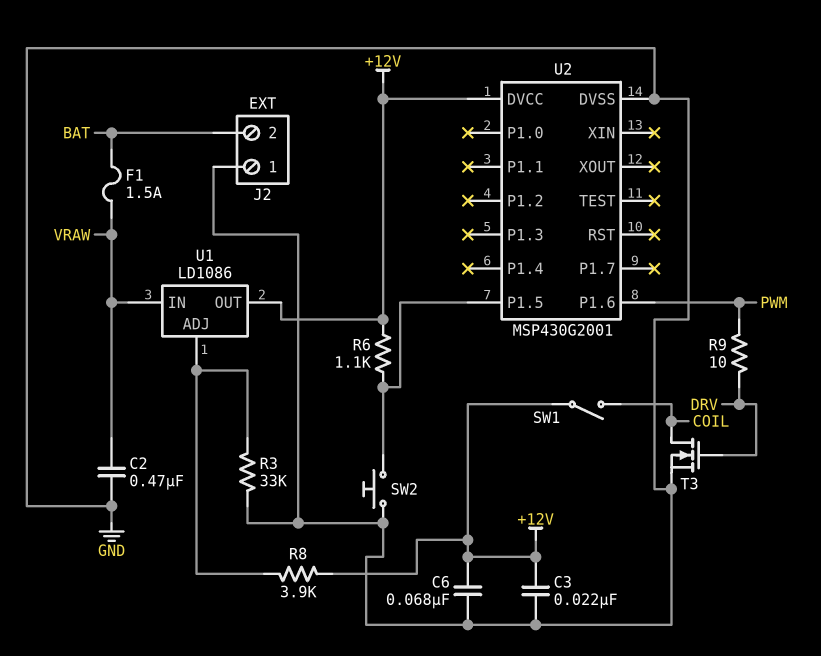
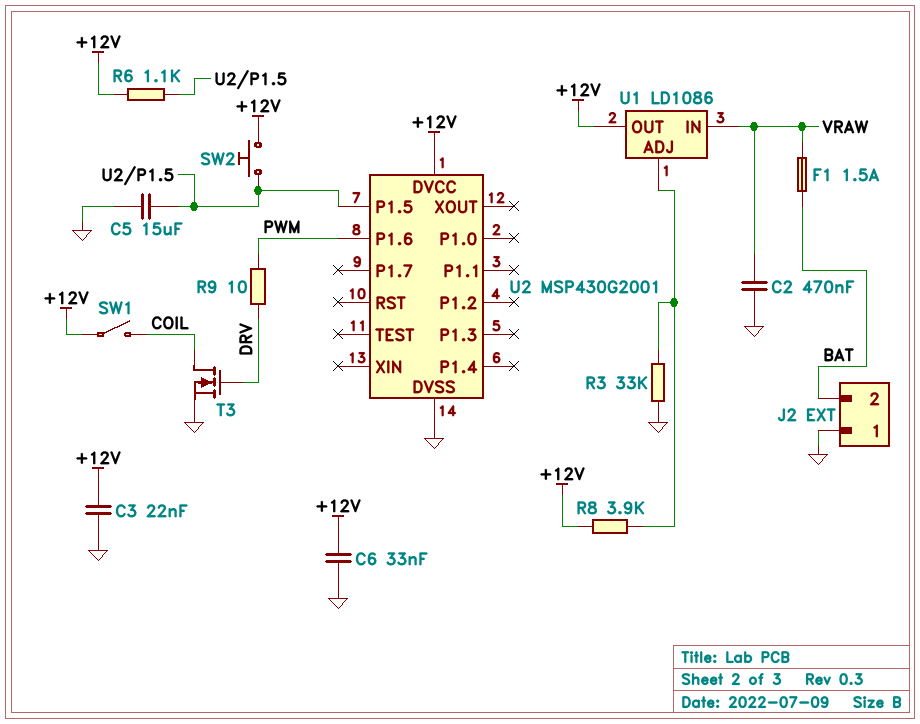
C5: none -> 15uF (GND, U2/P1.5)
C6: 68nF (+12V, GND) -> 33nF (+12V, GND)
SW2: button (GND, U2/P1.5) -> button (+12V, U2/P1.5)

